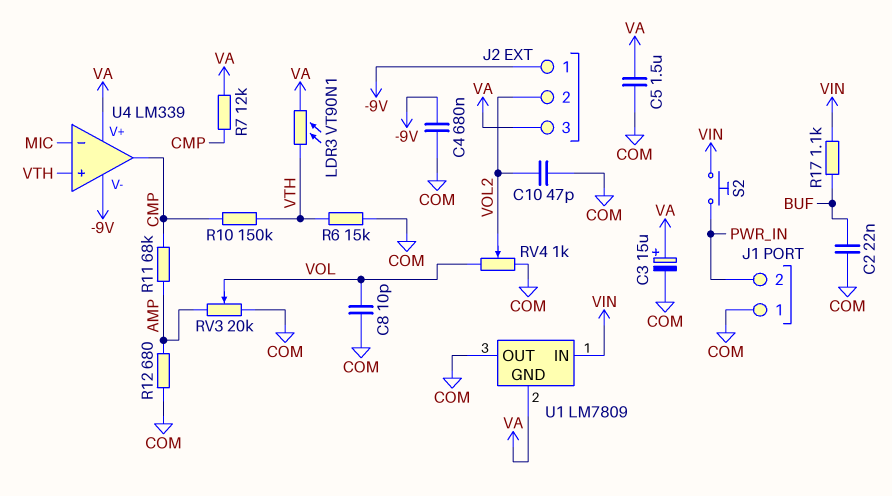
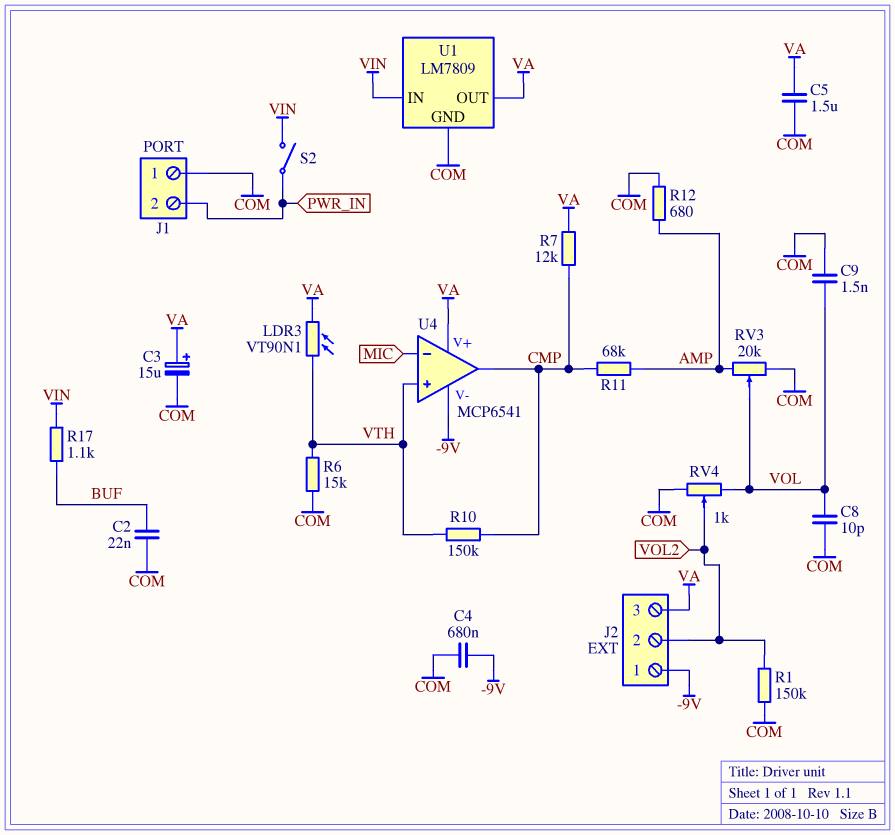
C9: none -> 1.5nF (COM, VOL)
C10: 47pF (COM, VOL2) -> none
R1: none -> 150k (COM, VOL2)
S2: button (PWR_IN, VIN) -> switch (PWR_IN, VIN)
U1 pin GND: VA -> COM
U1 pin OUT: COM -> VA
U4: LM339 -> MCP6541

